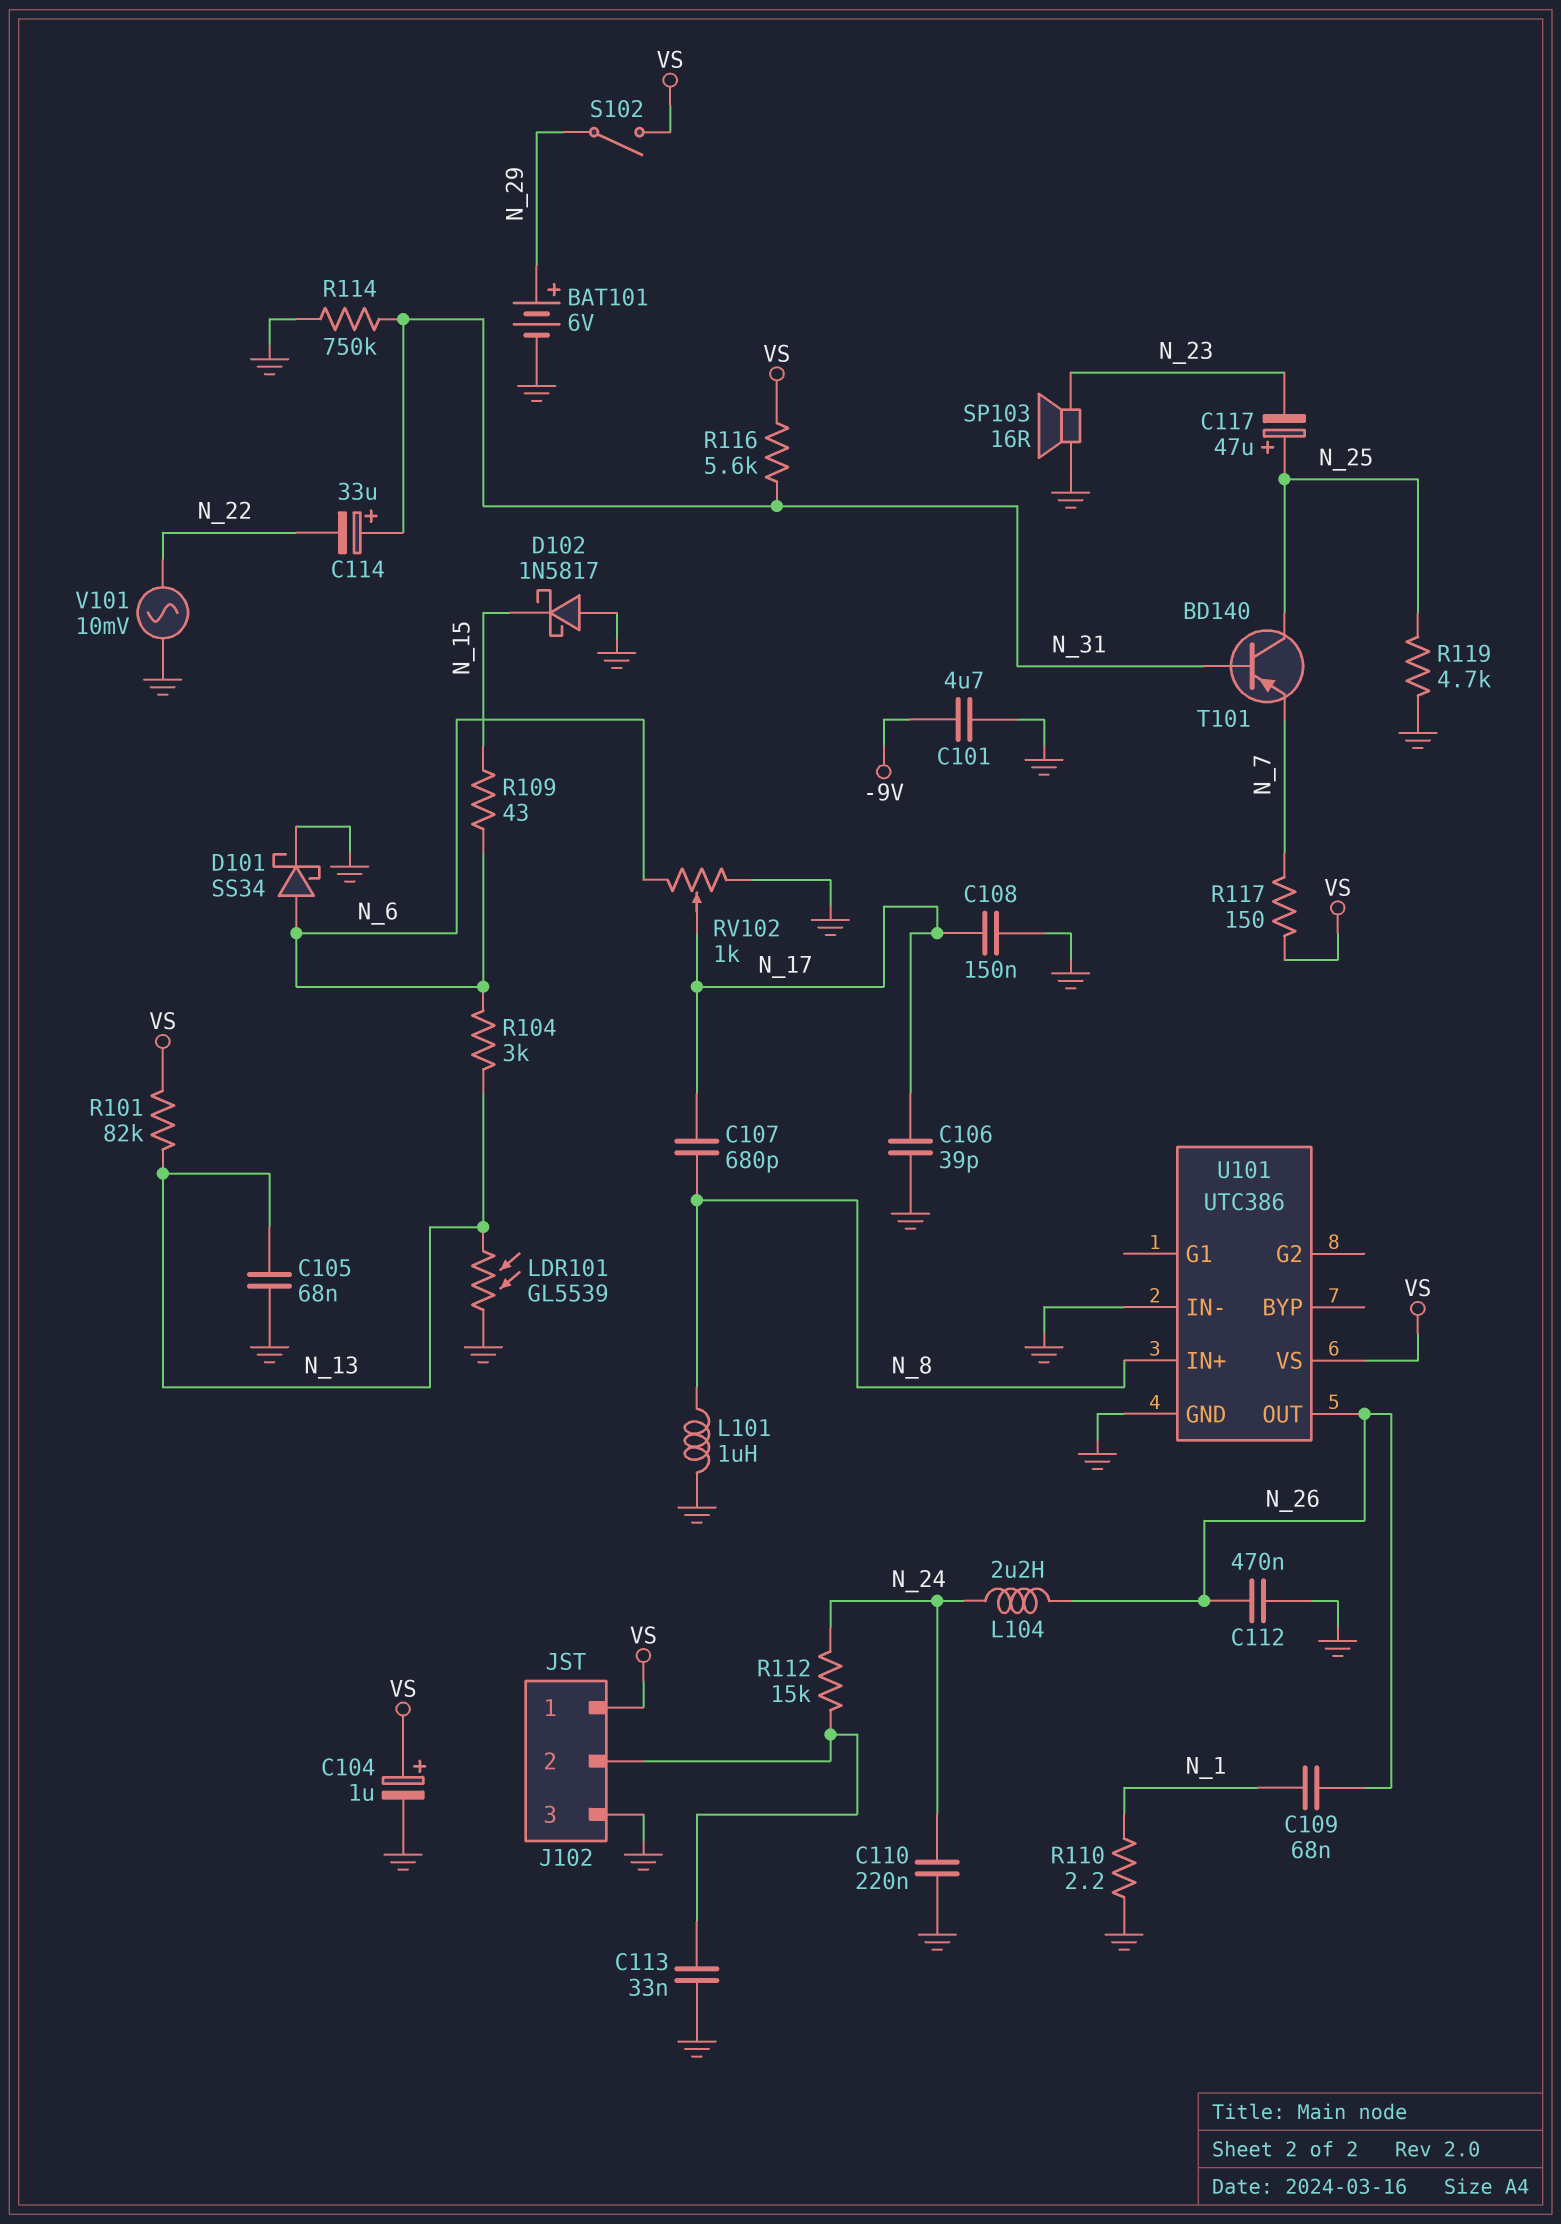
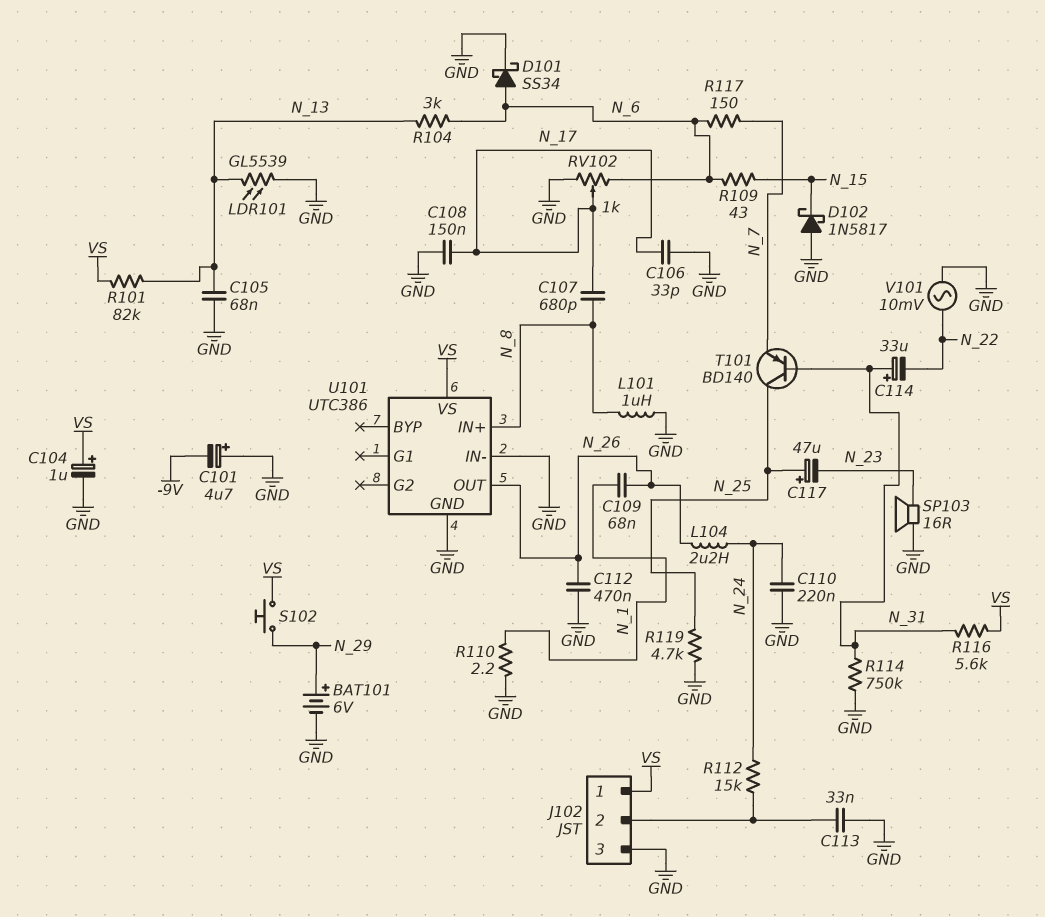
C101: 4.7uF (-9V, GND) -> 4.7uF (plus GND, minus -9V)
C106: 39pF (GND, N_17) -> 33pF (GND, N_17)
R117: 150 (N_7, VS) -> 150 (N_6, N_7)
S102: switch (N_29, VS) -> button (N_29, VS)

